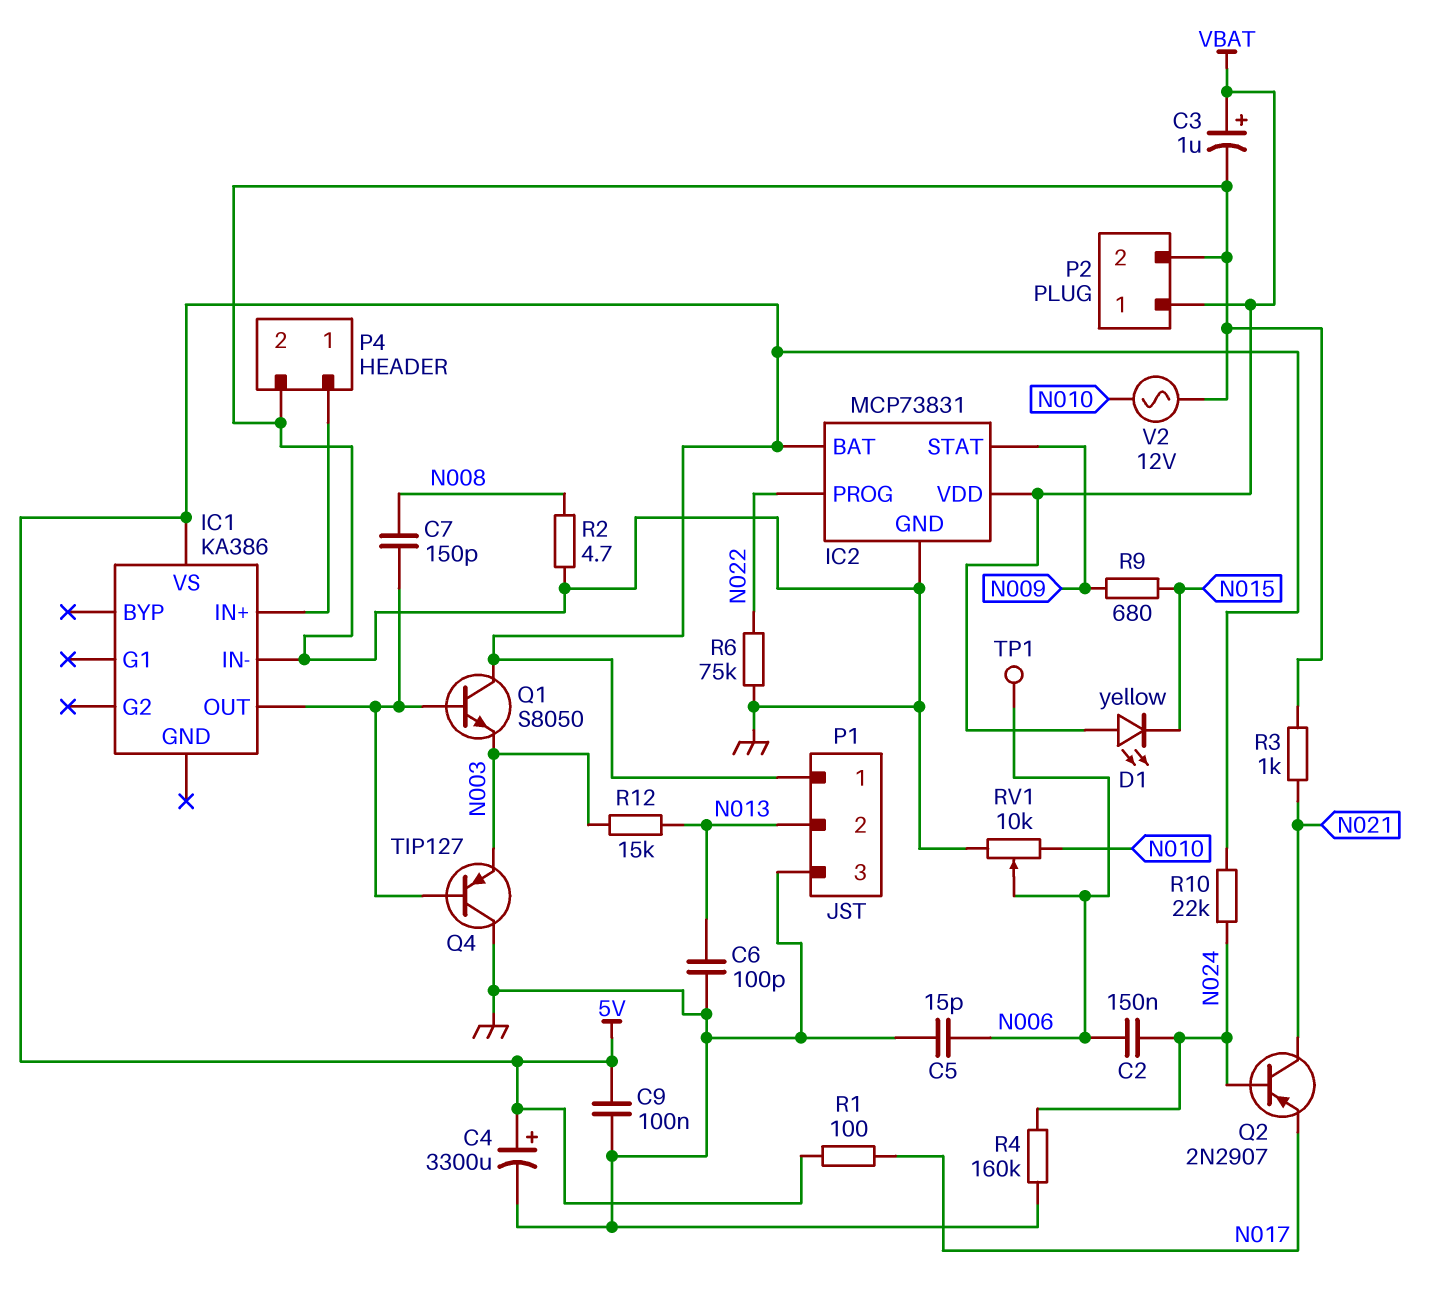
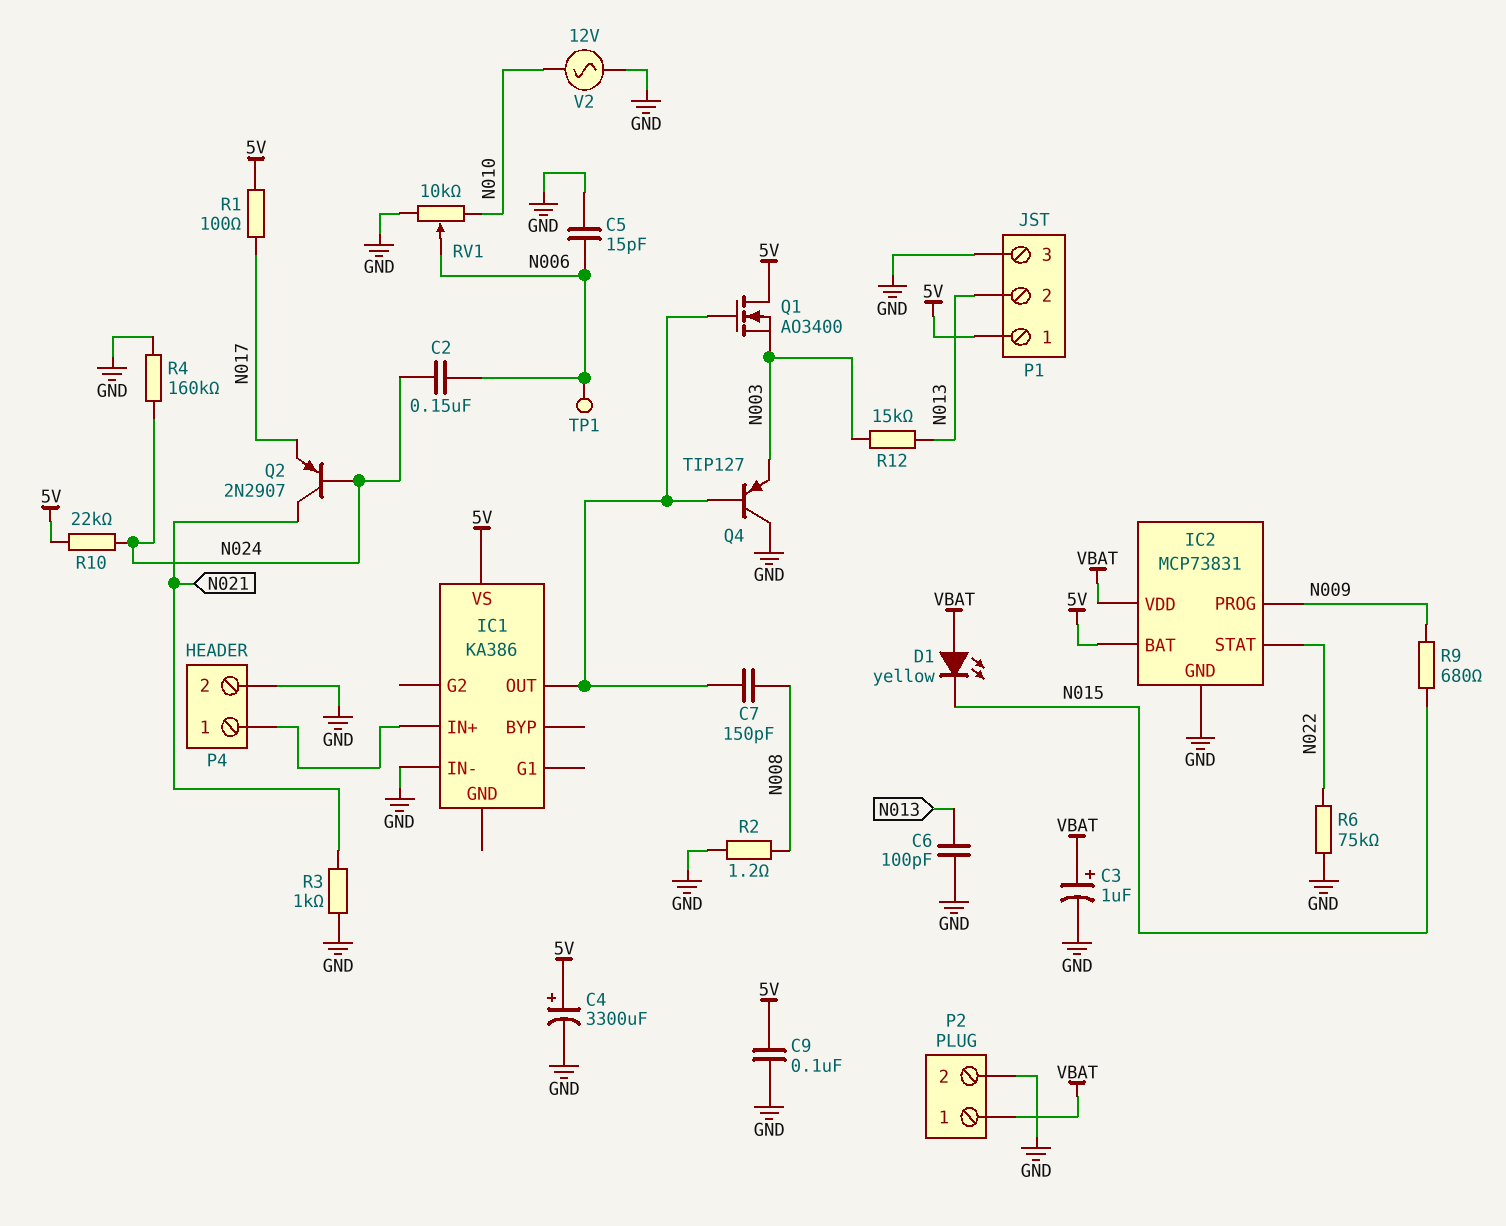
IC2 pin PROG: N022 -> N009
IC2 pin STAT: N009 -> N022
Q1: NPN S8050 (B IC1/OUT, C 5V, E N003) -> NMOS AO3400 (G IC1/OUT, D 5V, S N003)
R2: 4.7 (GND, N008) -> 1.2 (GND, N008)

